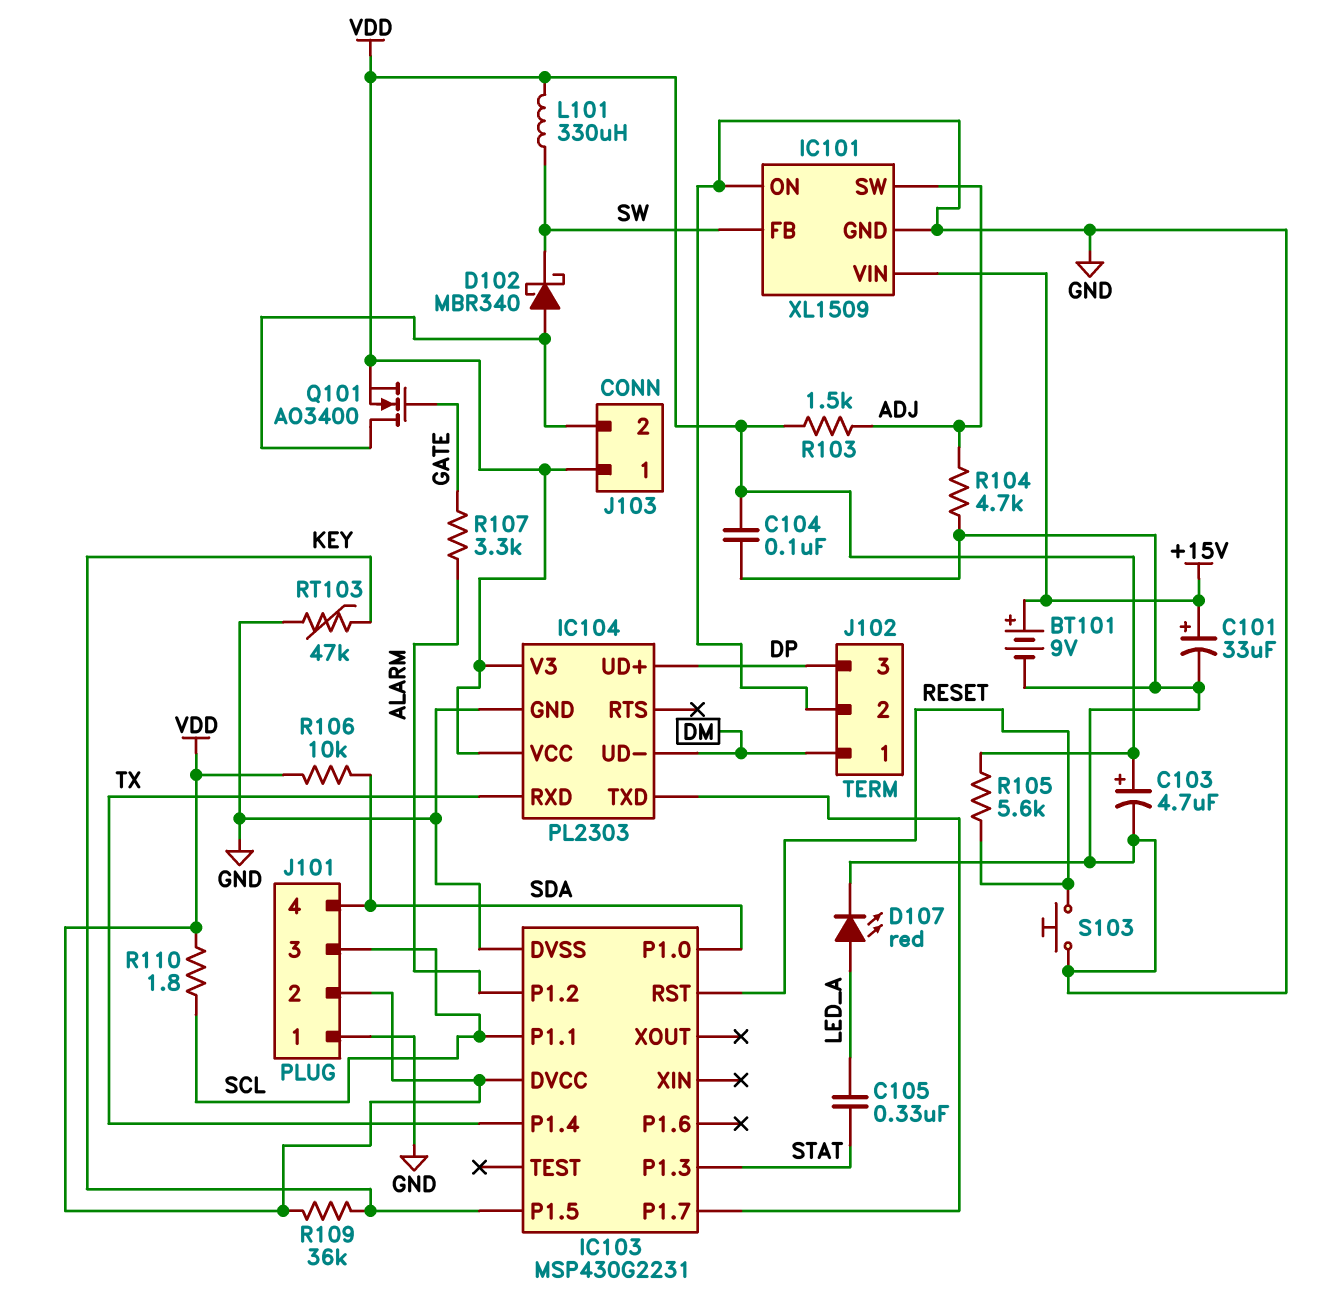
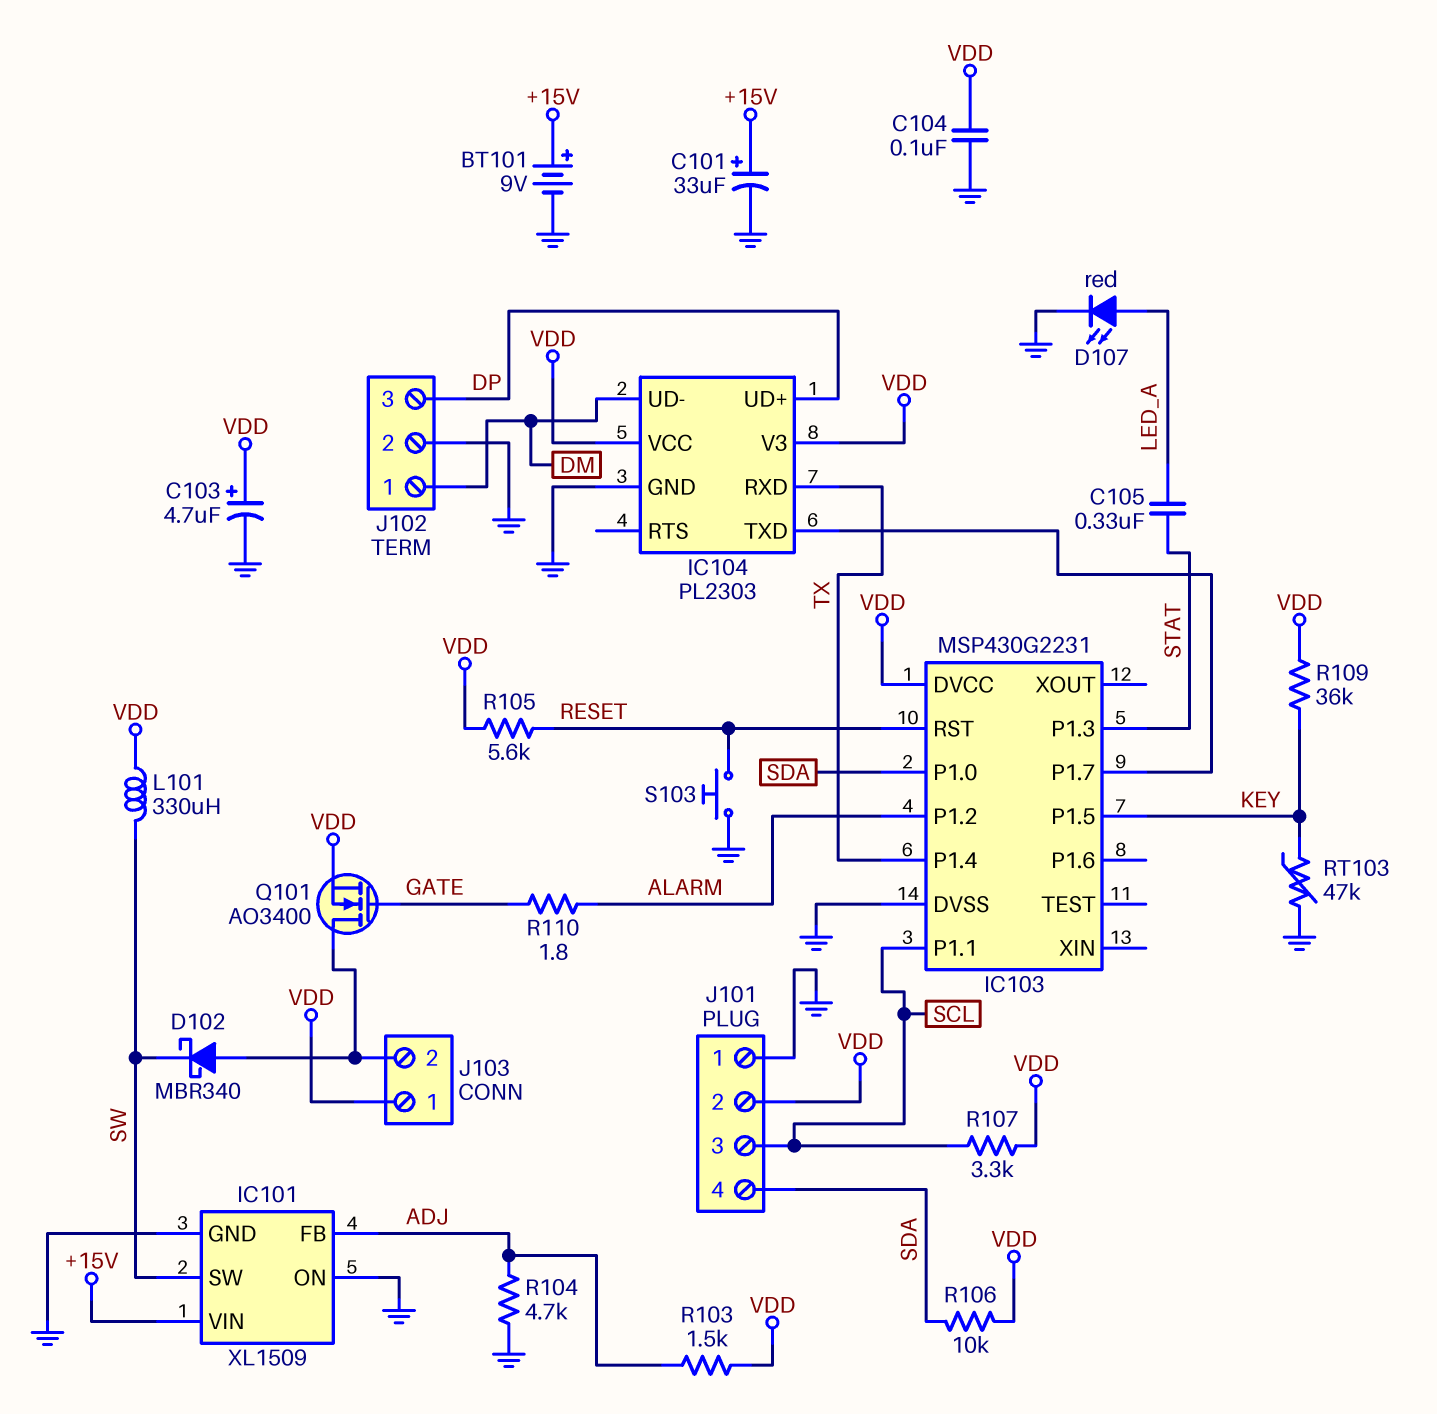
IC101 pin FB: SW -> ADJ
IC101 pin SW: ADJ -> SW
R107: 3.3k (ALARM, GATE) -> 3.3k (SCL, VDD)
R110: 1.8 (SCL, VDD) -> 1.8 (ALARM, GATE)

